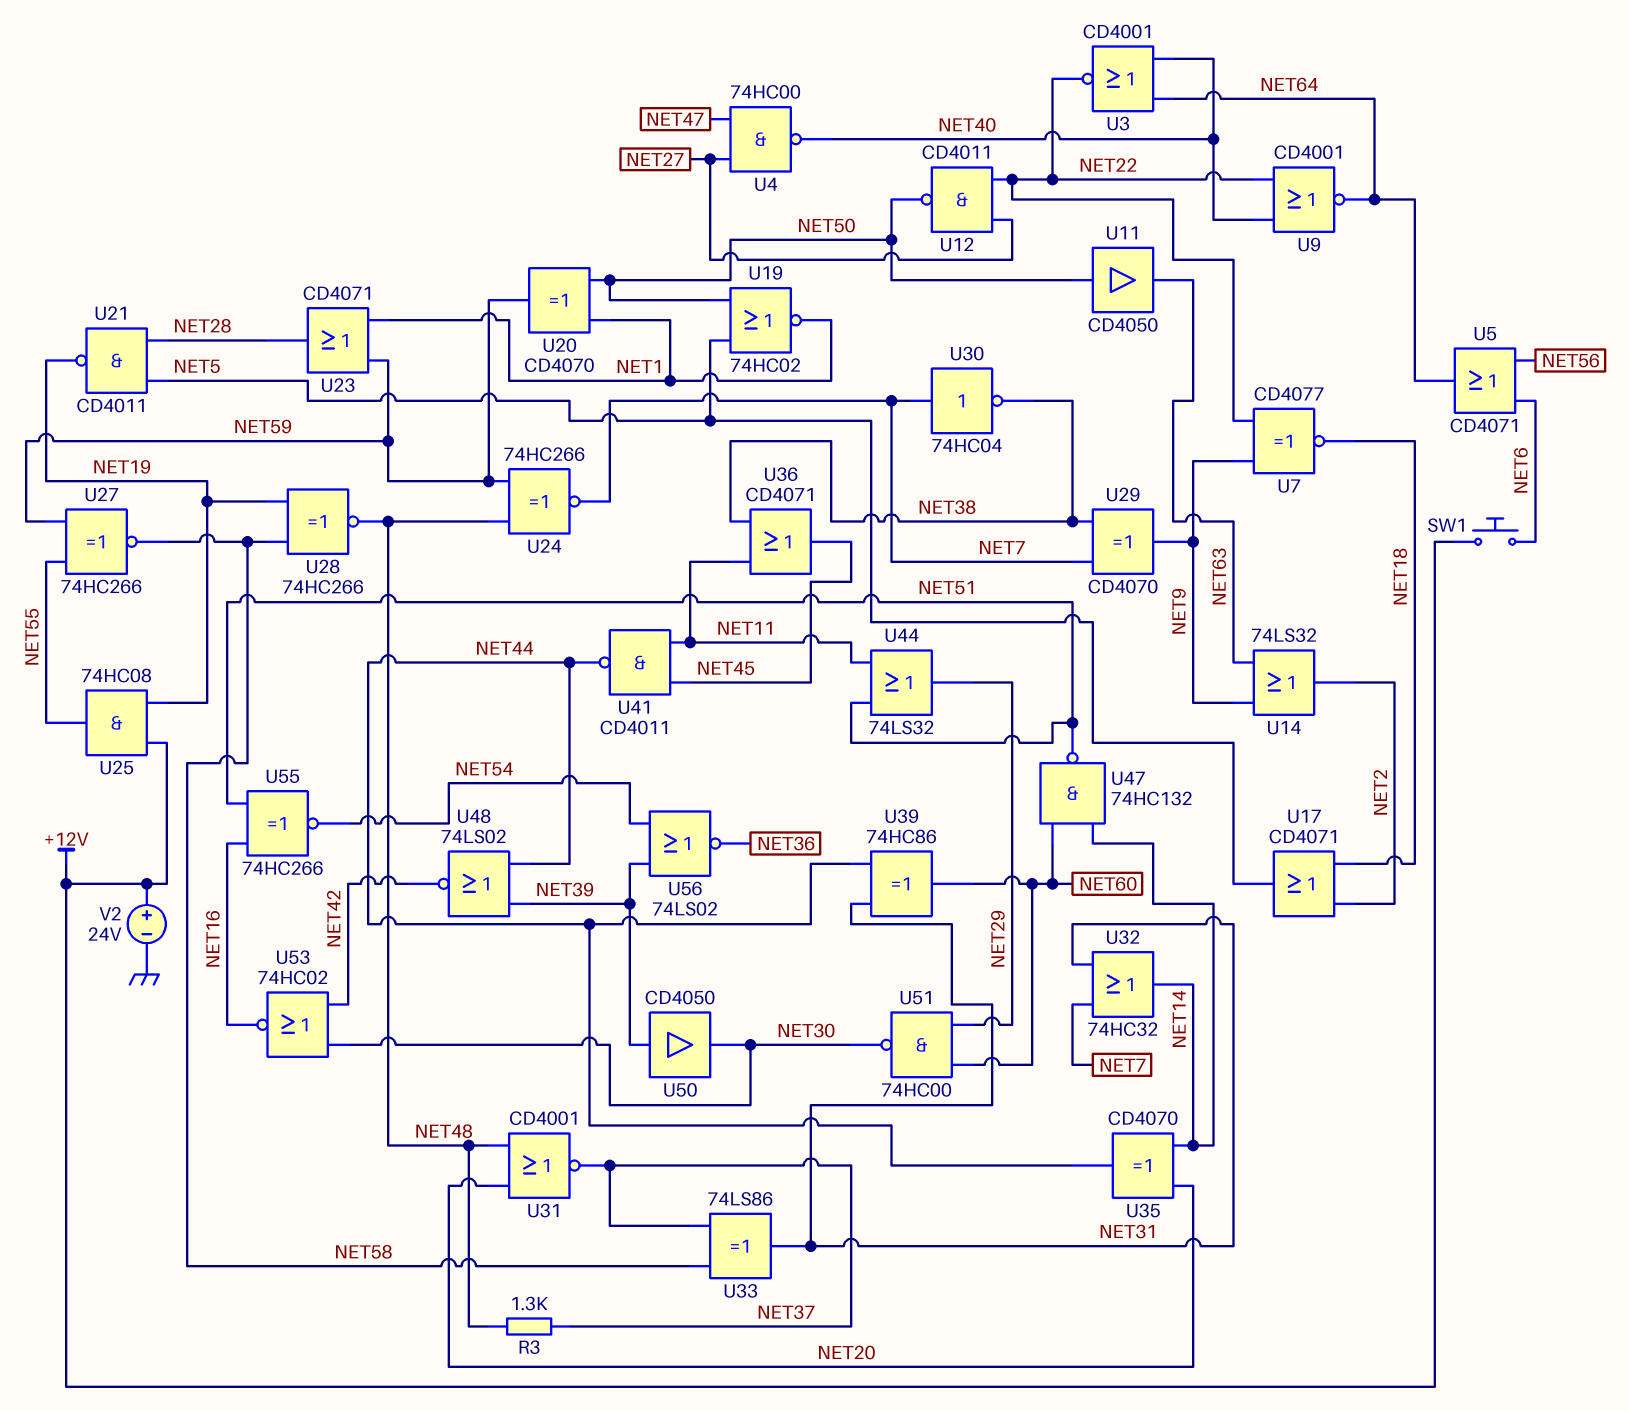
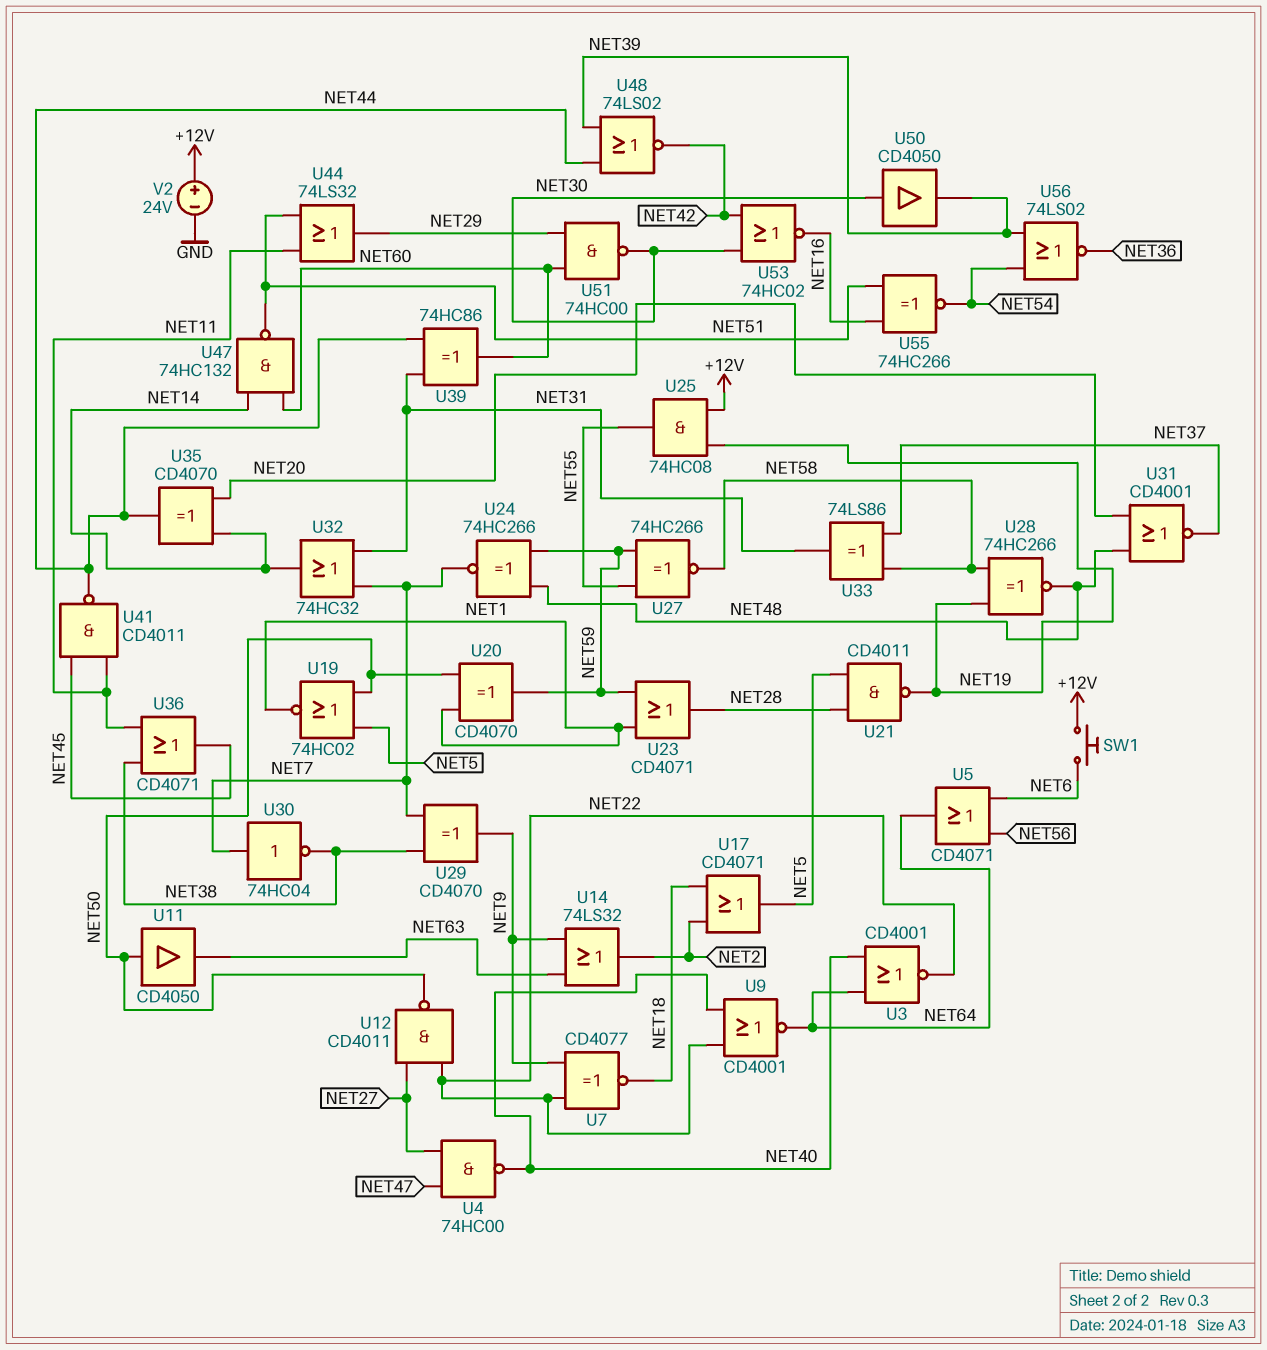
R3: 1.3k (NET37, NET48) -> none
U50: buffer CD4050 (in NET39, out NET30) -> buffer CD4050 (in NET30, out NET39)

